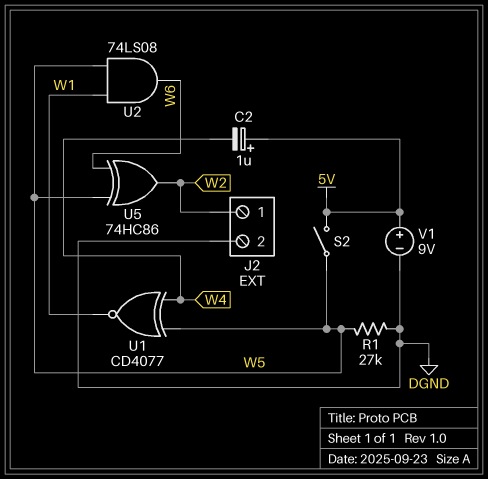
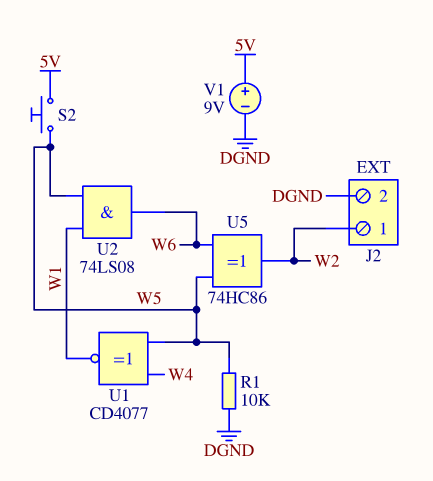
C2: 1uF (plus 5V, minus W4) -> none
R1: 27k (DGND, W5) -> 10k (DGND, W5)
S2: switch (5V, W5) -> button (5V, W5)

